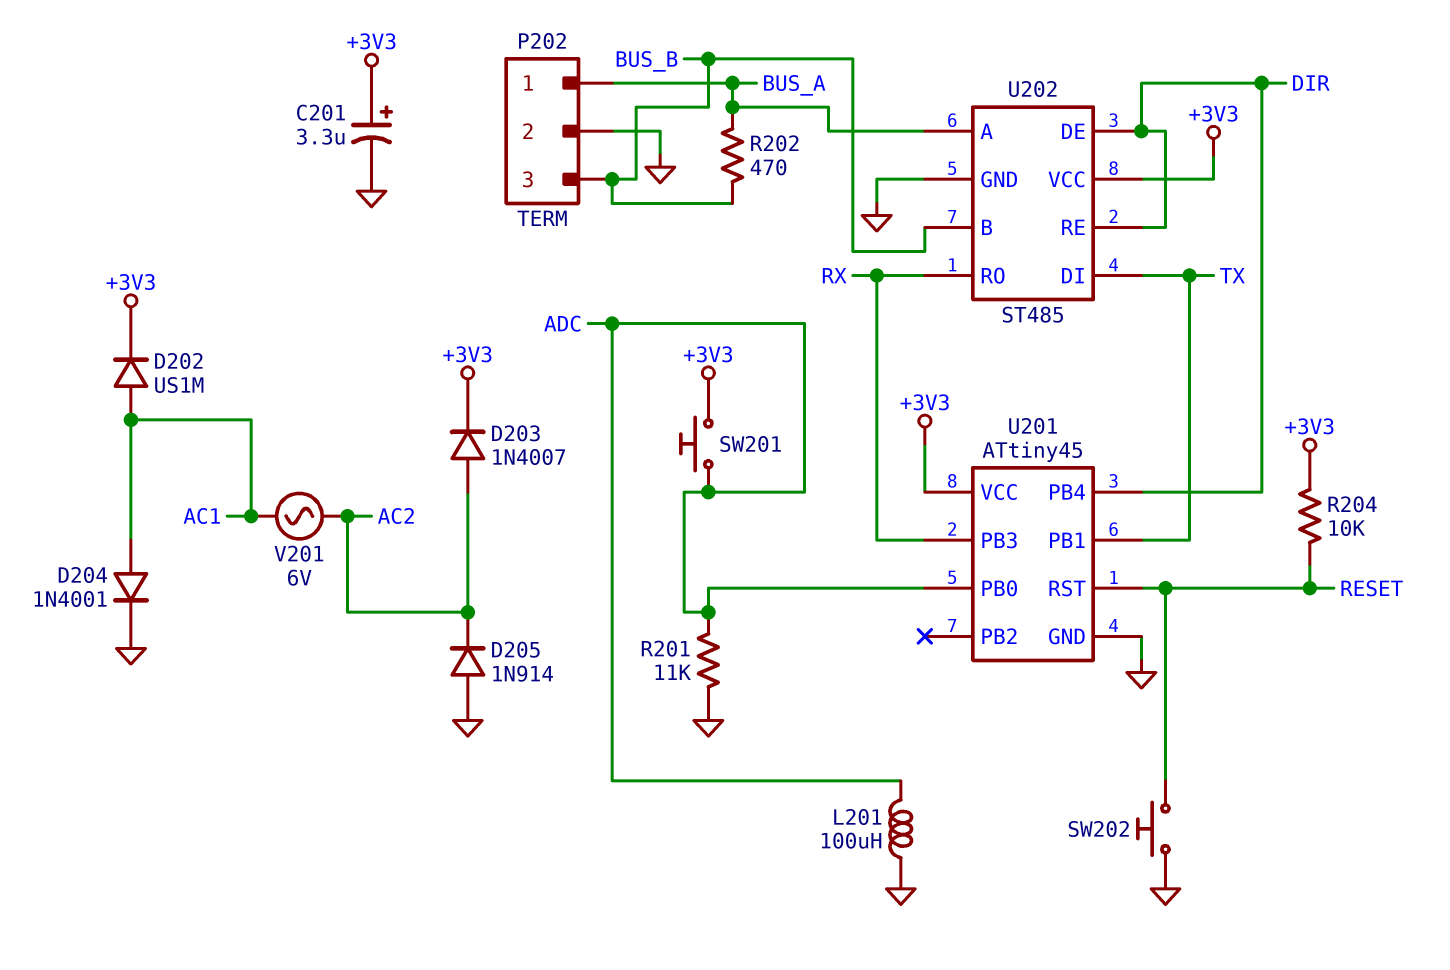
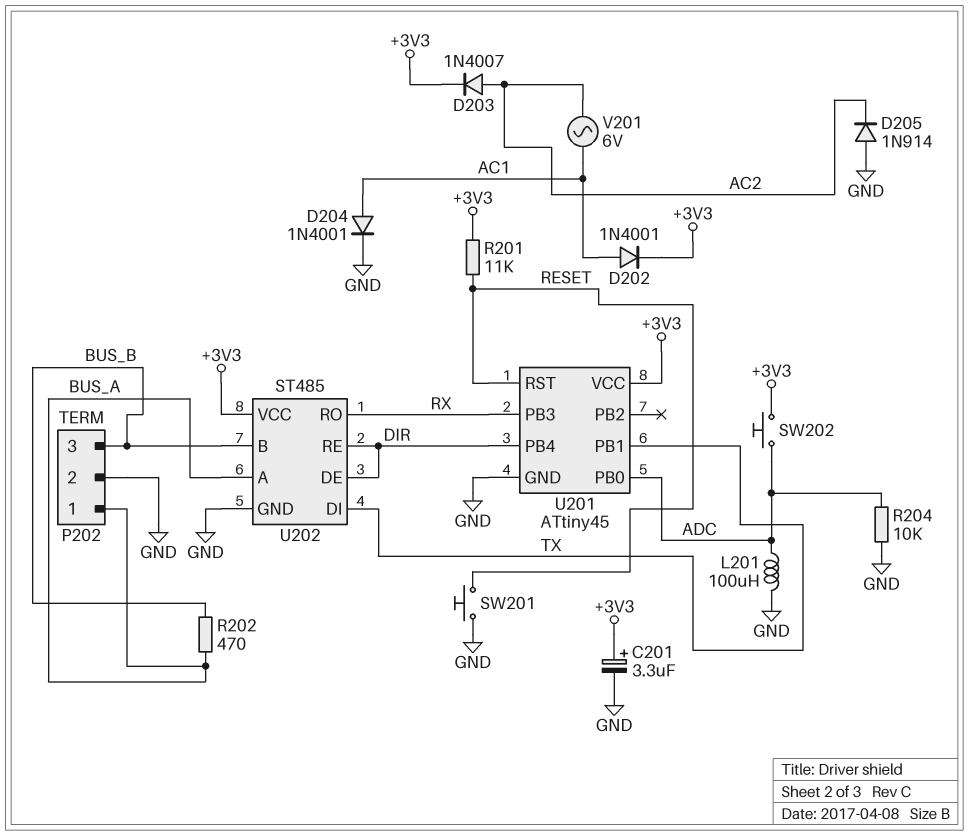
D202: diode US1M (A AC1, K +3V3) -> diode 1N4001 (A AC1, K +3V3)
R201: 11k (ADC, GND) -> 11k (+3V3, RESET)
R204: 10k (+3V3, RESET) -> 10k (ADC, GND)
SW201: button (+3V3, ADC) -> button (GND, RESET)
SW202: button (GND, RESET) -> button (+3V3, ADC)

